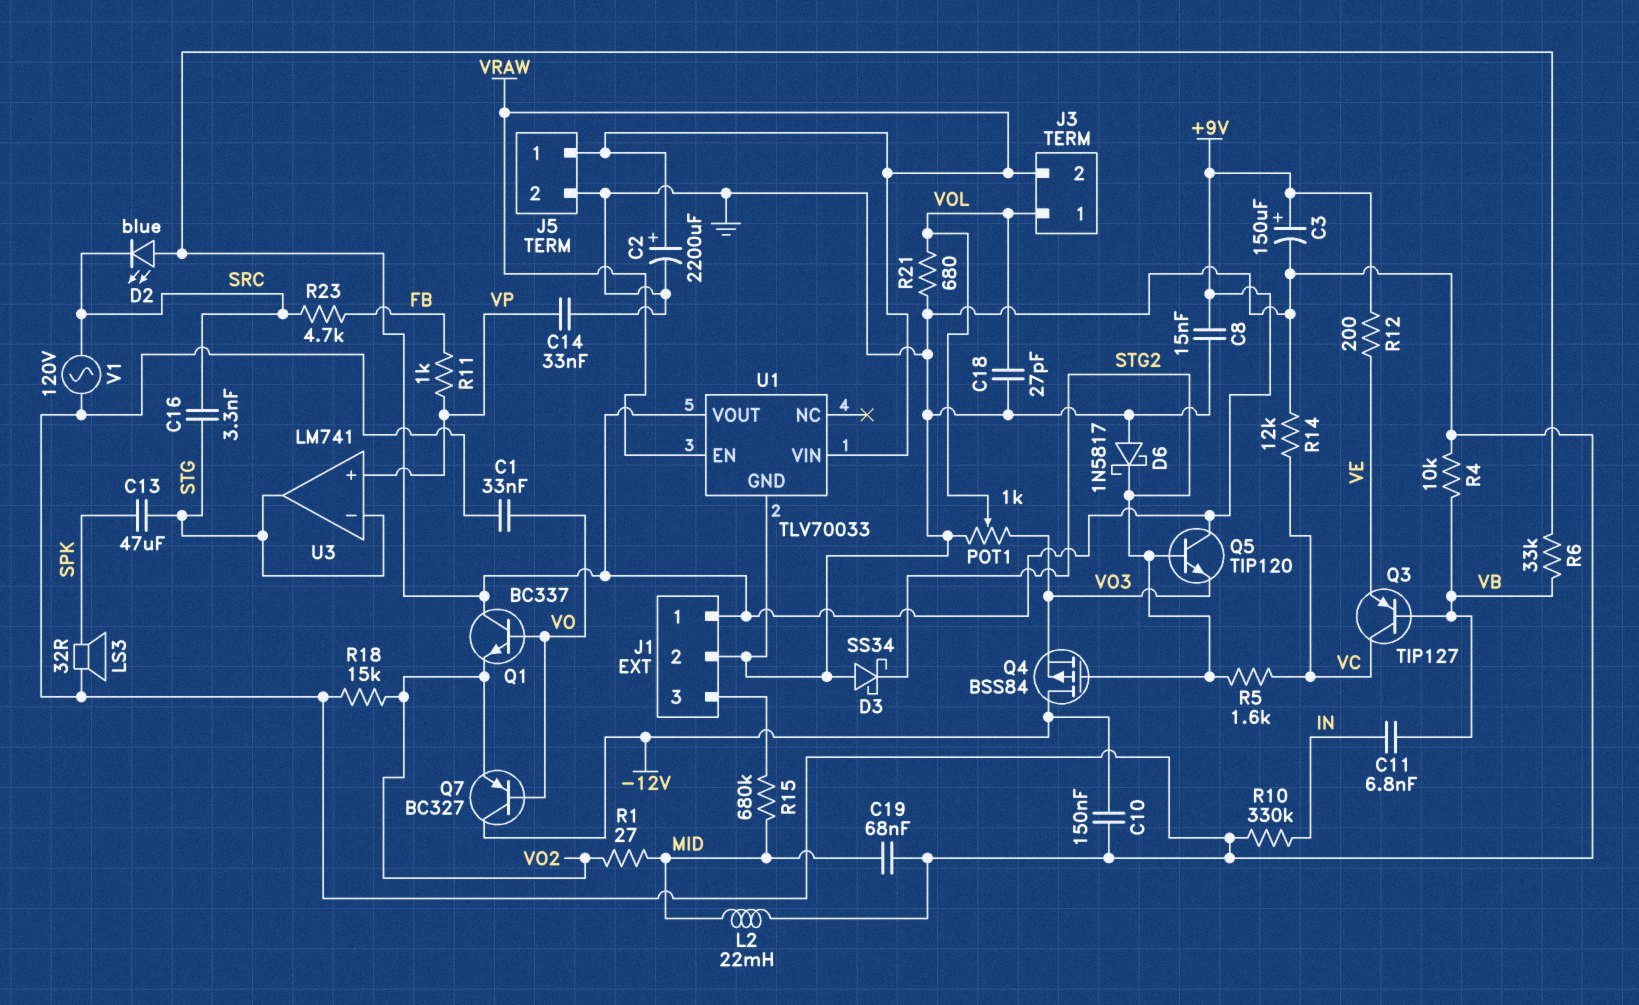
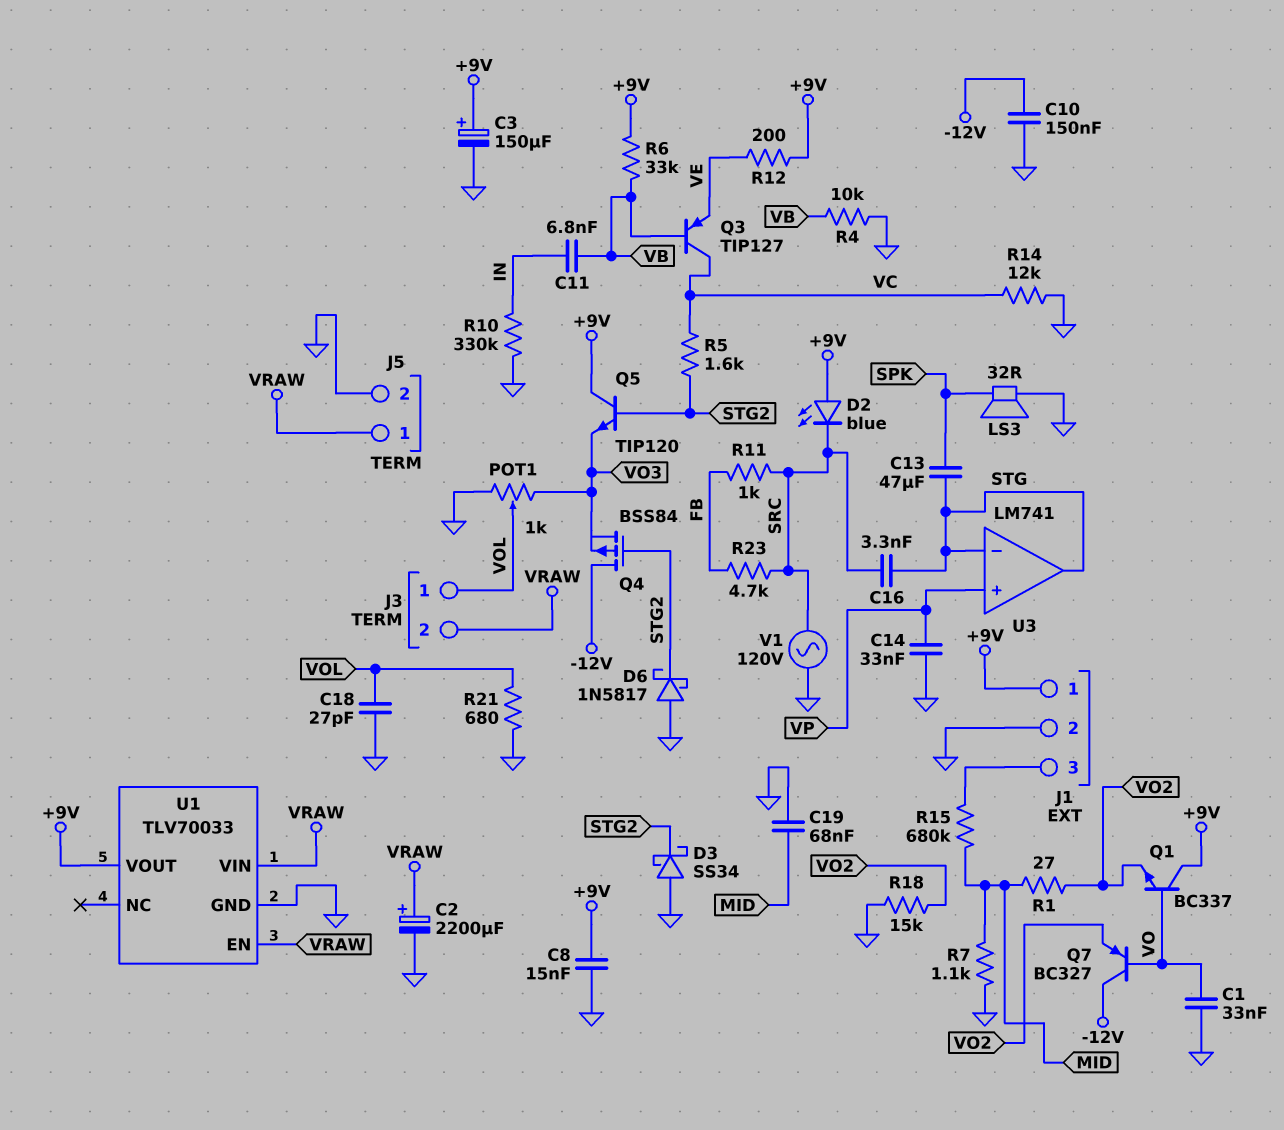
L2: 22mH (GND, MID) -> none
R7: none -> 1.1k (GND, MID)
R11: 1k (FB, VP) -> 1k (FB, SRC)

